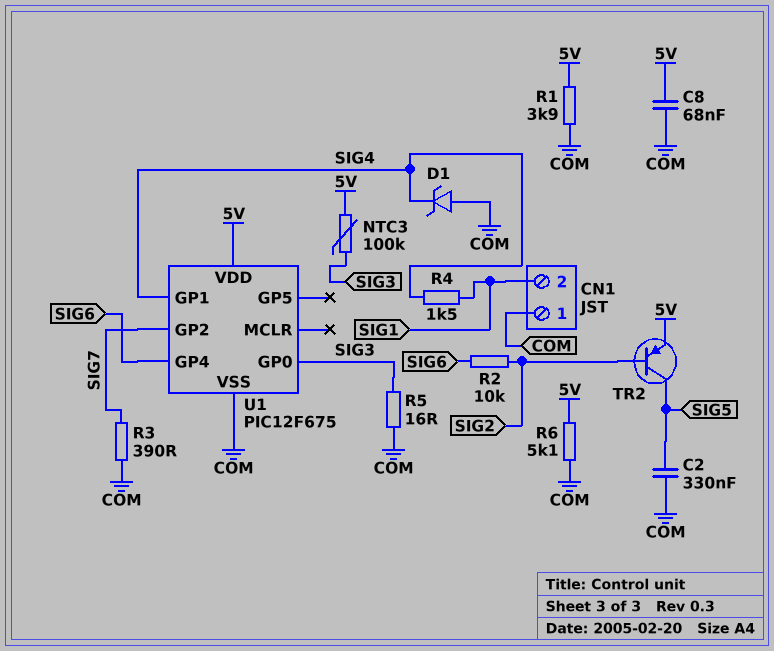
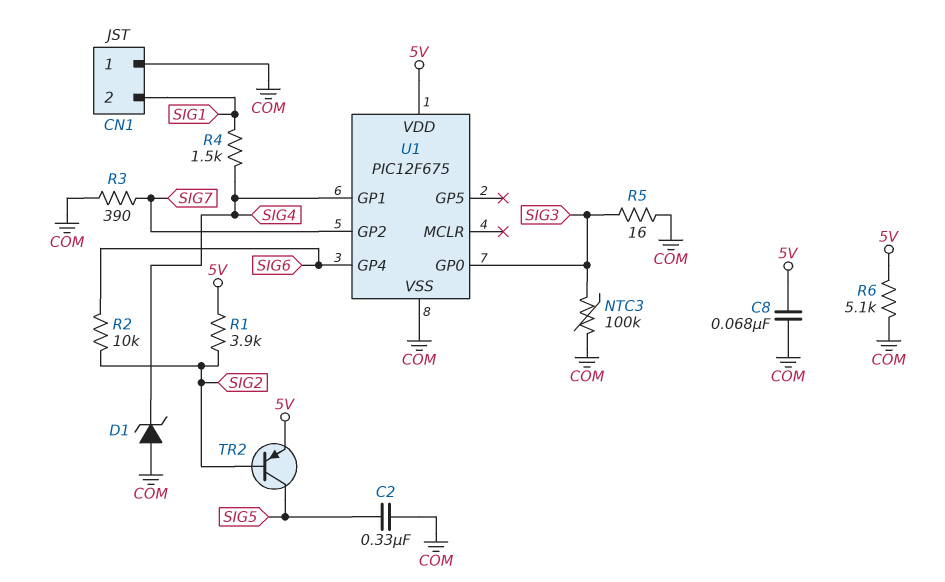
NTC3: 100k (5V, SIG3) -> 100k (COM, SIG3)
R1: 3.9k (5V, COM) -> 3.9k (5V, SIG2)

